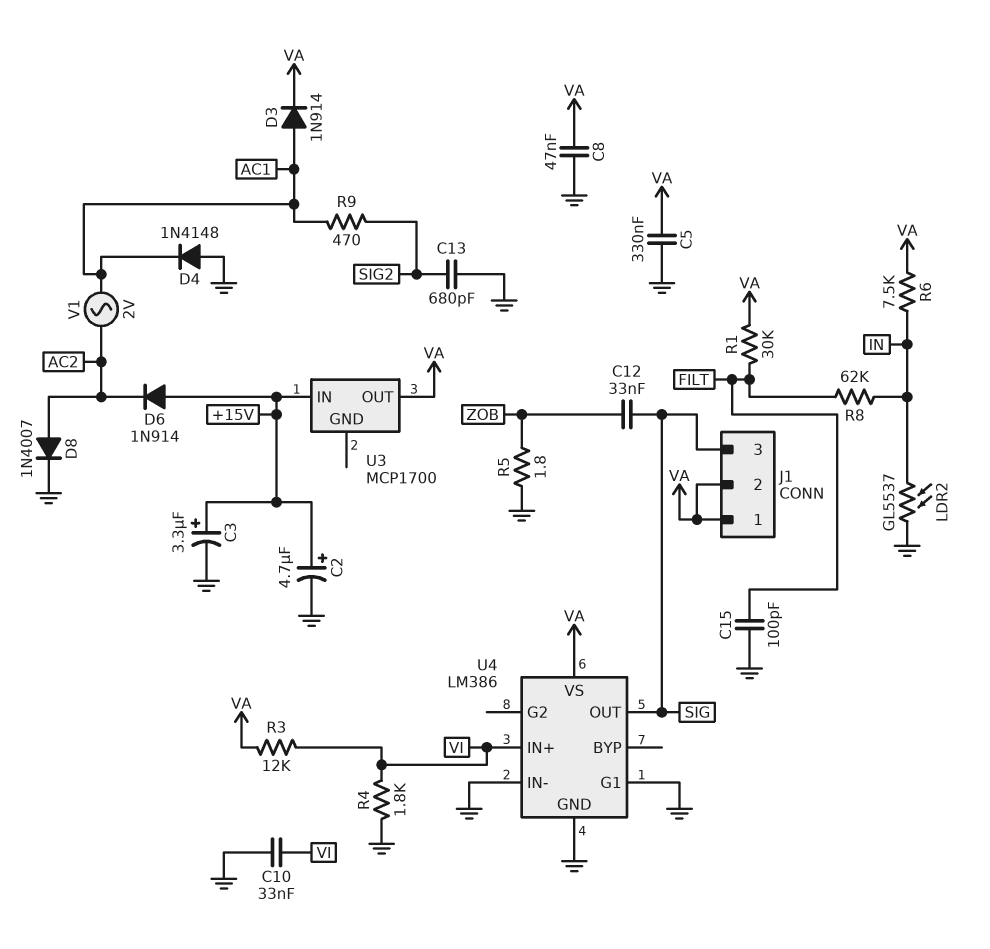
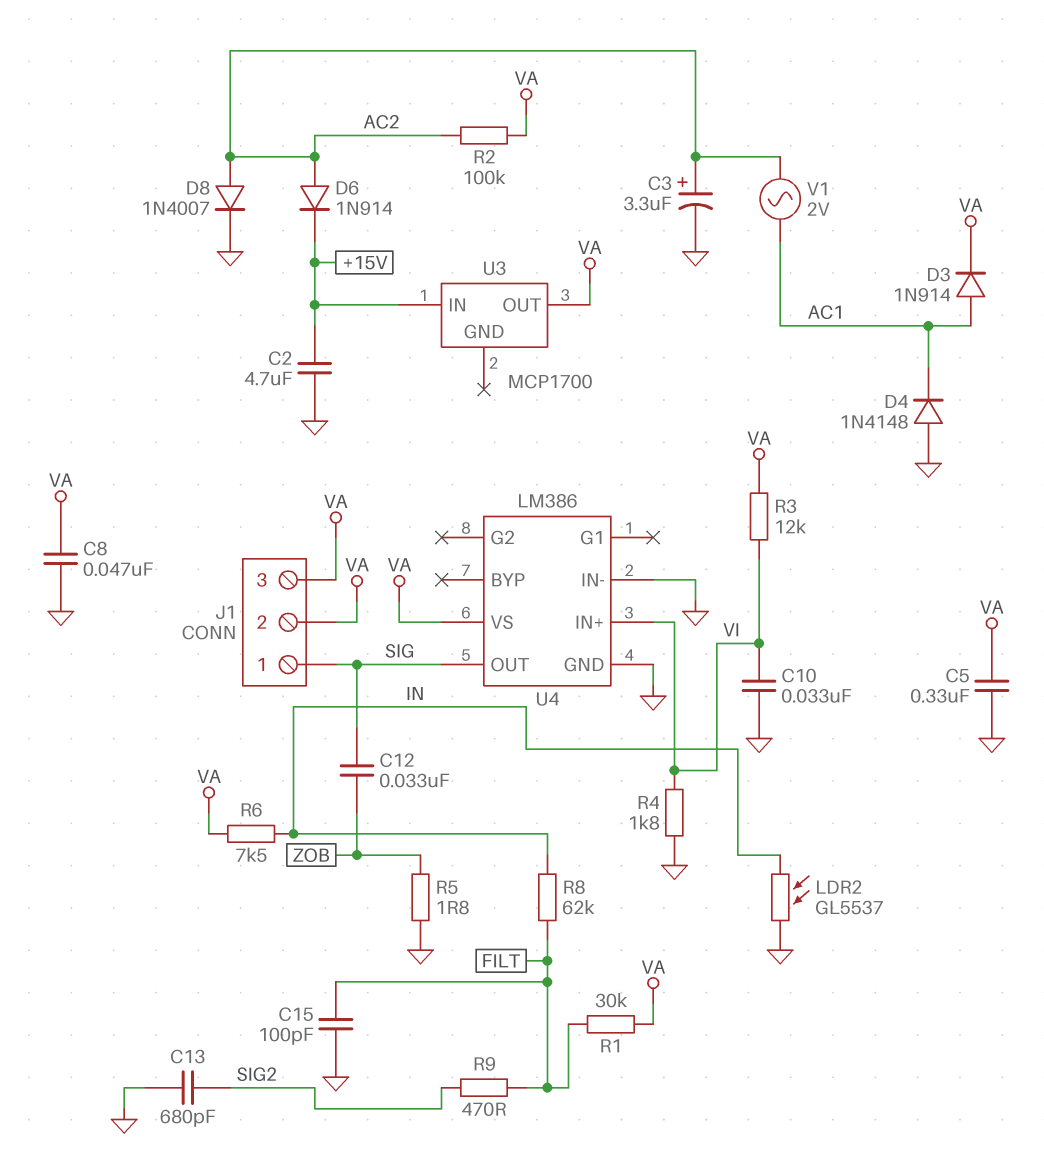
C2: 4.7uF (plus +15V, minus GND) -> 4.7uF (+15V, GND)
C3: 3.3uF (plus +15V, minus GND) -> 3.3uF (plus AC2, minus GND)
D6: diode 1N914 (A +15V, K AC2) -> diode 1N914 (A AC2, K +15V)
J1 pin 1: VA -> SIG
J1 pin 3: SIG -> VA
R2: none -> 100k (AC2, VA)
R9: 470 (AC1, SIG2) -> 470 (FILT, SIG2)
U4 pin G1: GND -> none

